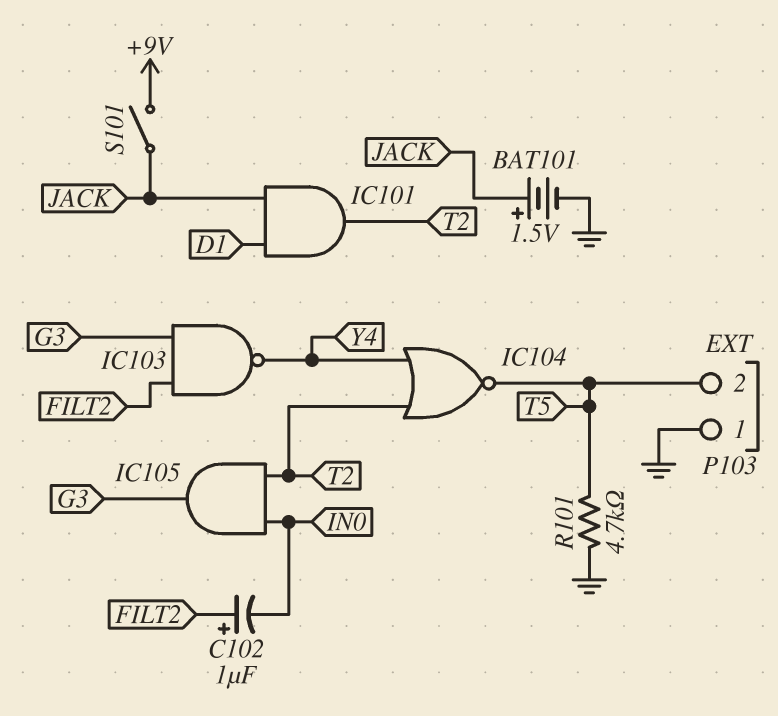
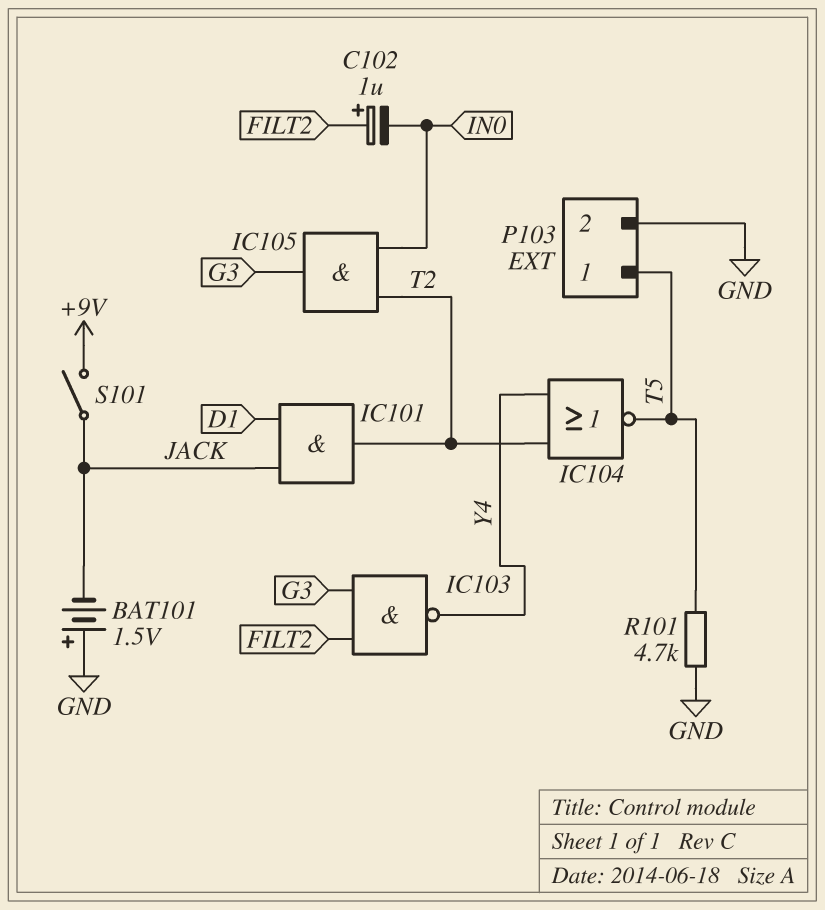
BAT101: 1.5V (plus JACK, minus GND) -> 1.5V (plus GND, minus JACK)
P103 pin 1: GND -> T5
P103 pin 2: T5 -> GND

